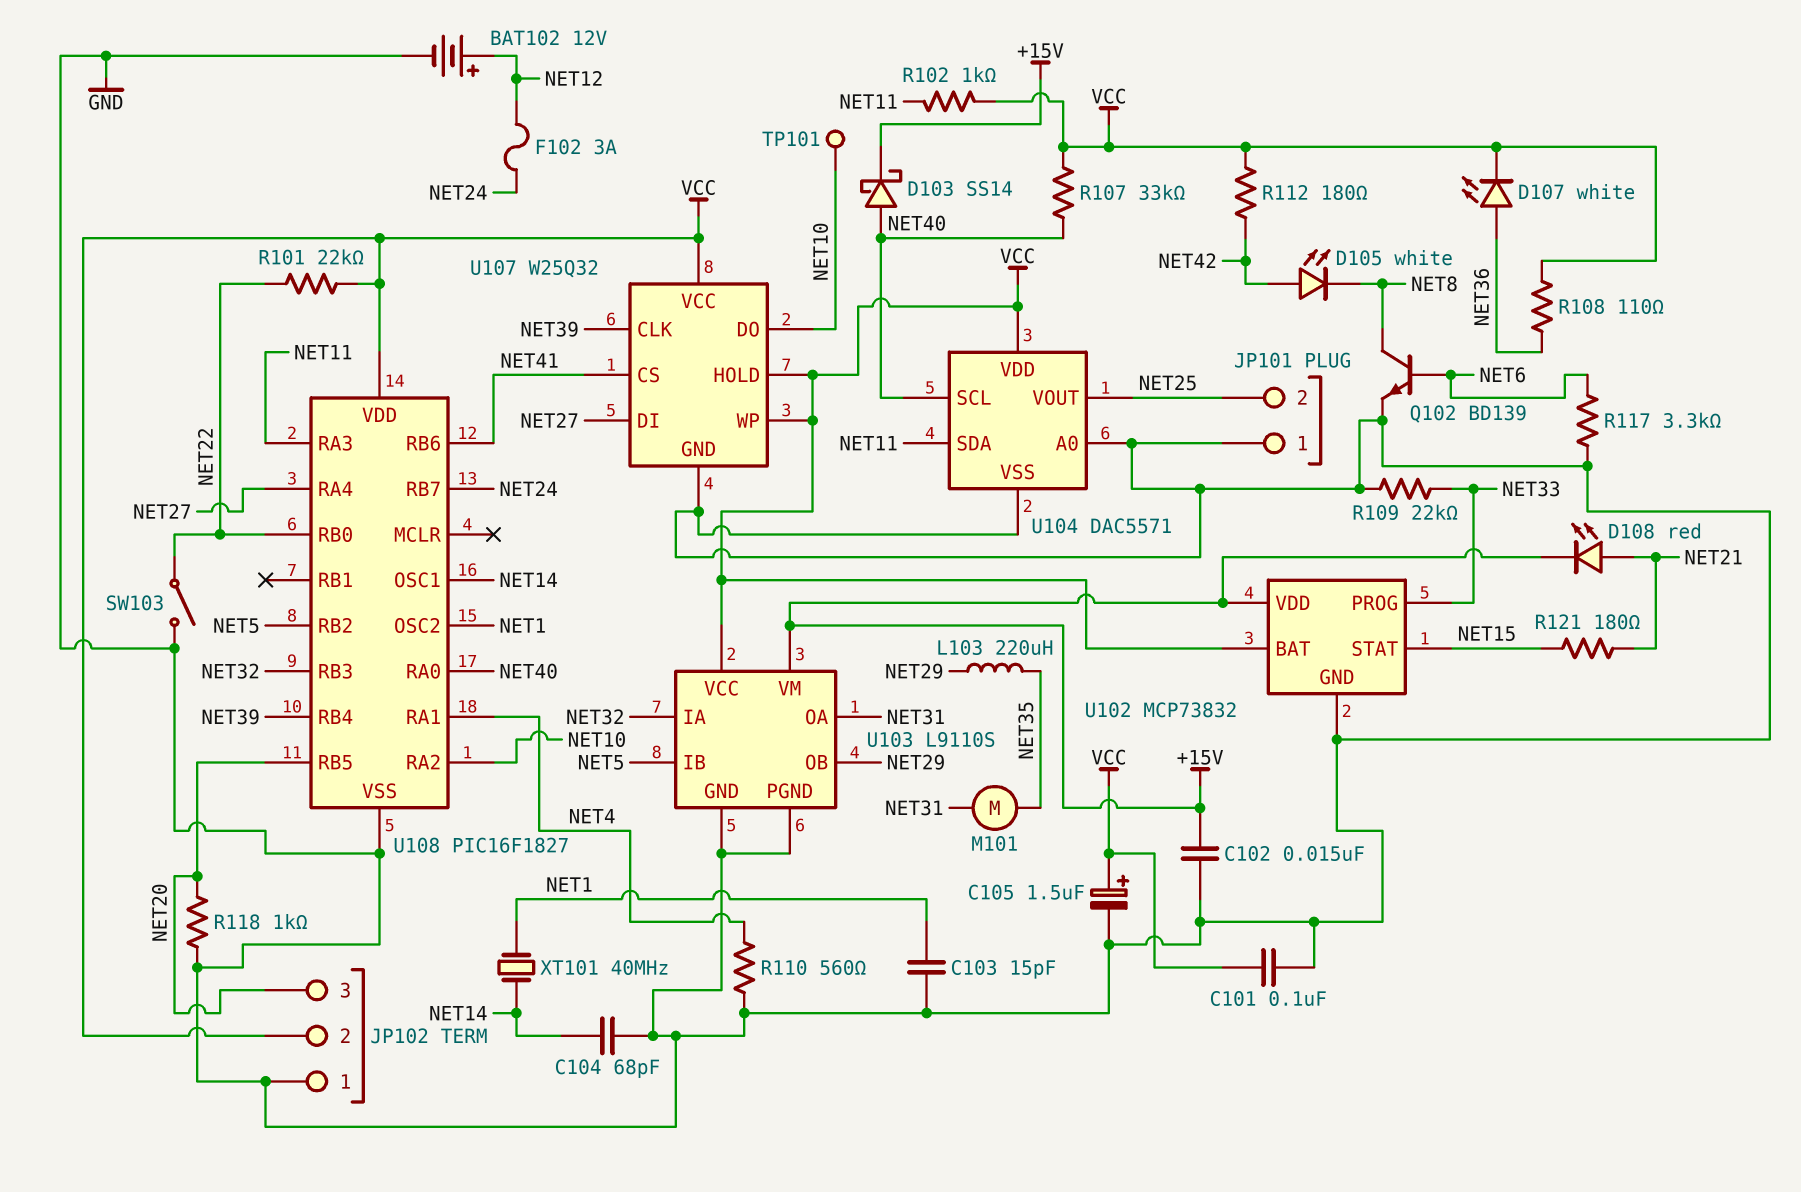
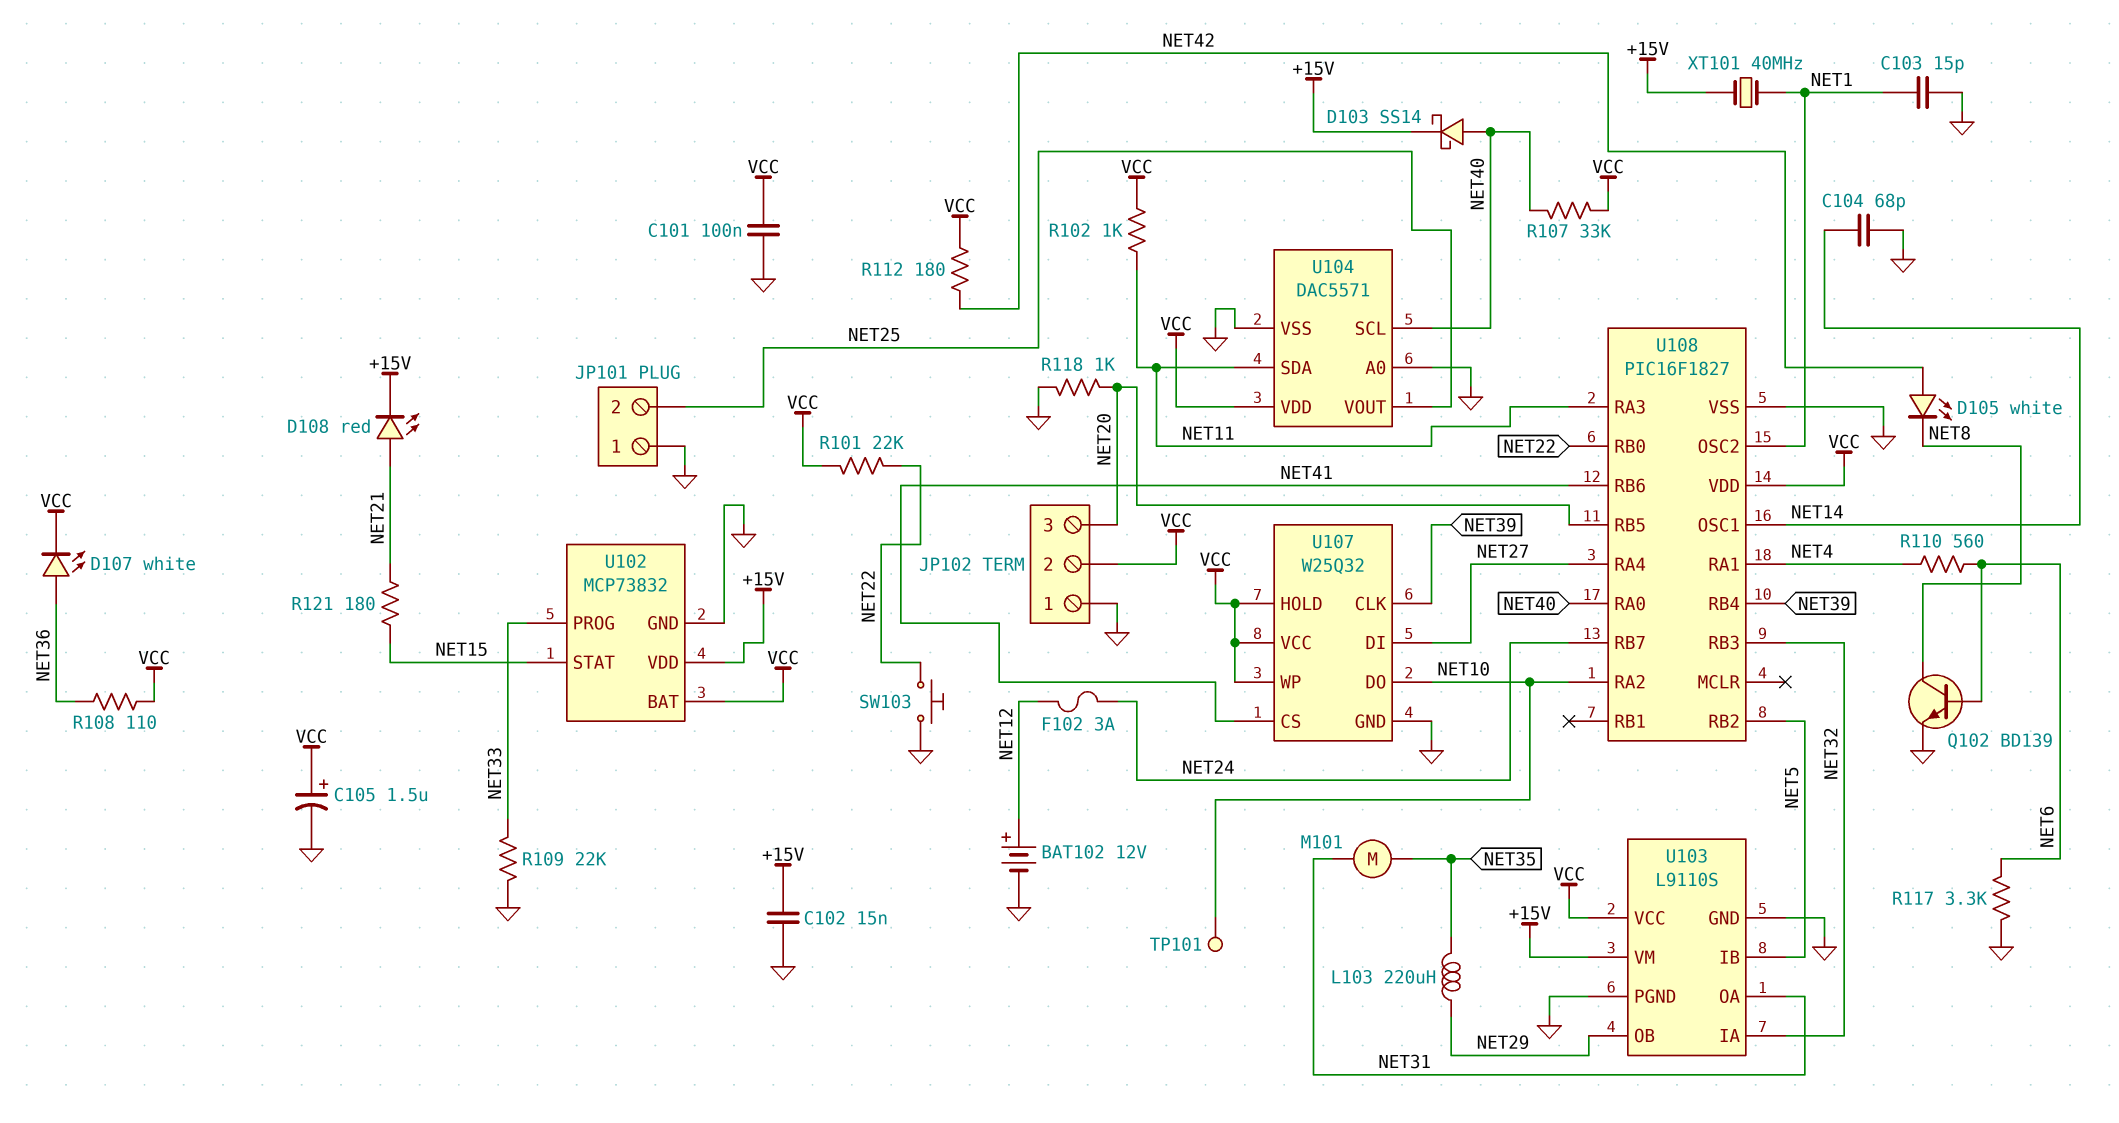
R110: 560 (GND, NET4) -> 560 (NET4, NET6)
SW103: switch (GND, NET22) -> button (GND, NET22)
XT101: 40MHz (NET1, NET14) -> 40MHz (+15V, NET1)

